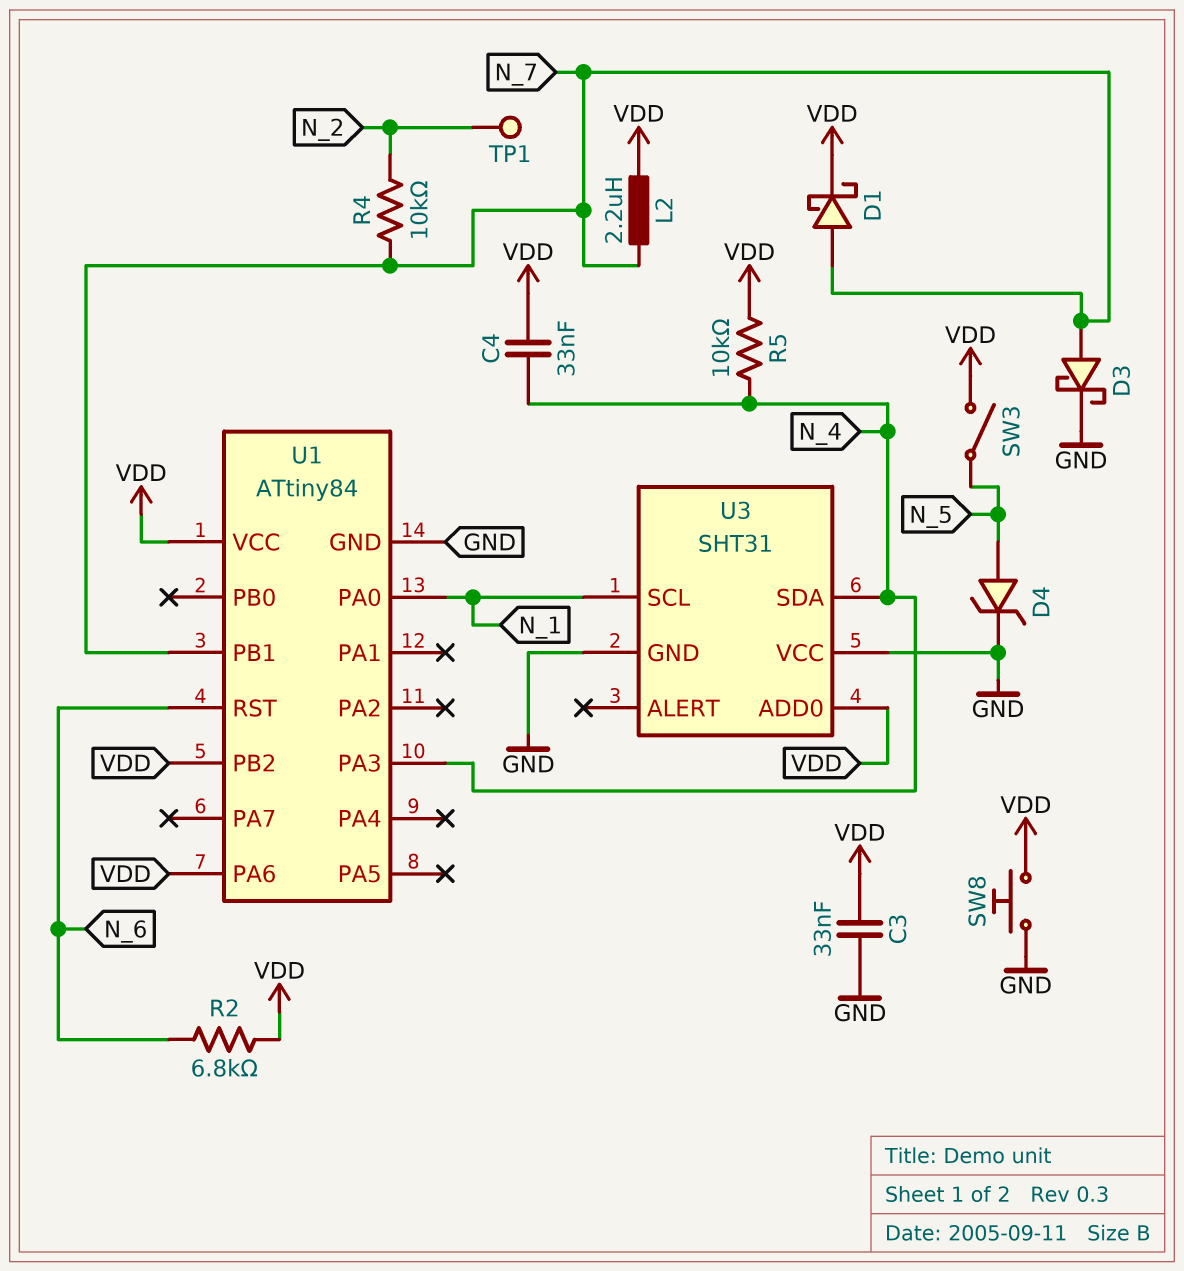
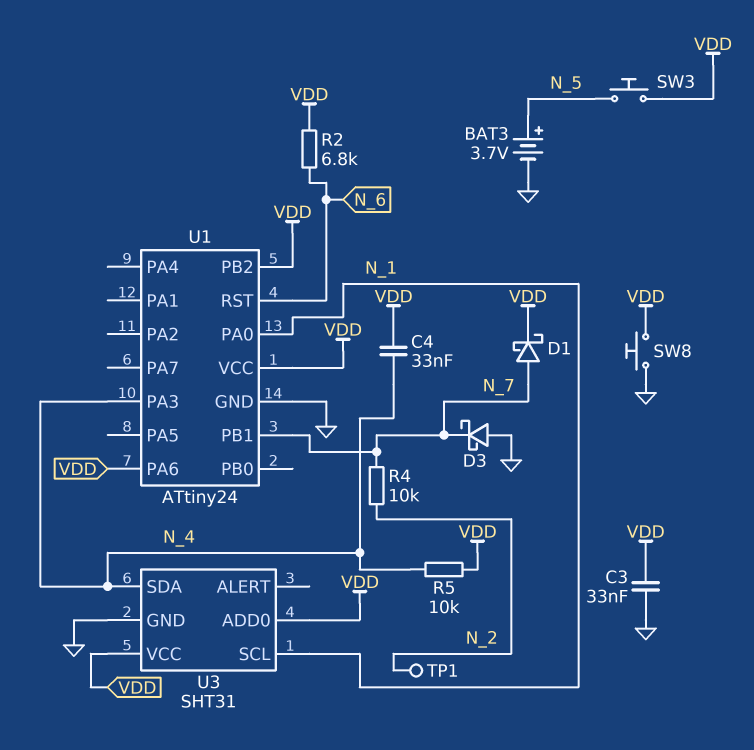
BAT3: none -> 3.7V (plus N_5, minus GND)
D3: schottky (A N_7, K GND) -> schottky (A GND, K N_7)
D4: zener (A N_5, K GND) -> none
L2: 2.2uH (N_7, VDD) -> none
SW3: switch (N_5, VDD) -> button (N_5, VDD)
U1: ATtiny84 -> ATtiny24
U3 pin VCC: GND -> VDD

